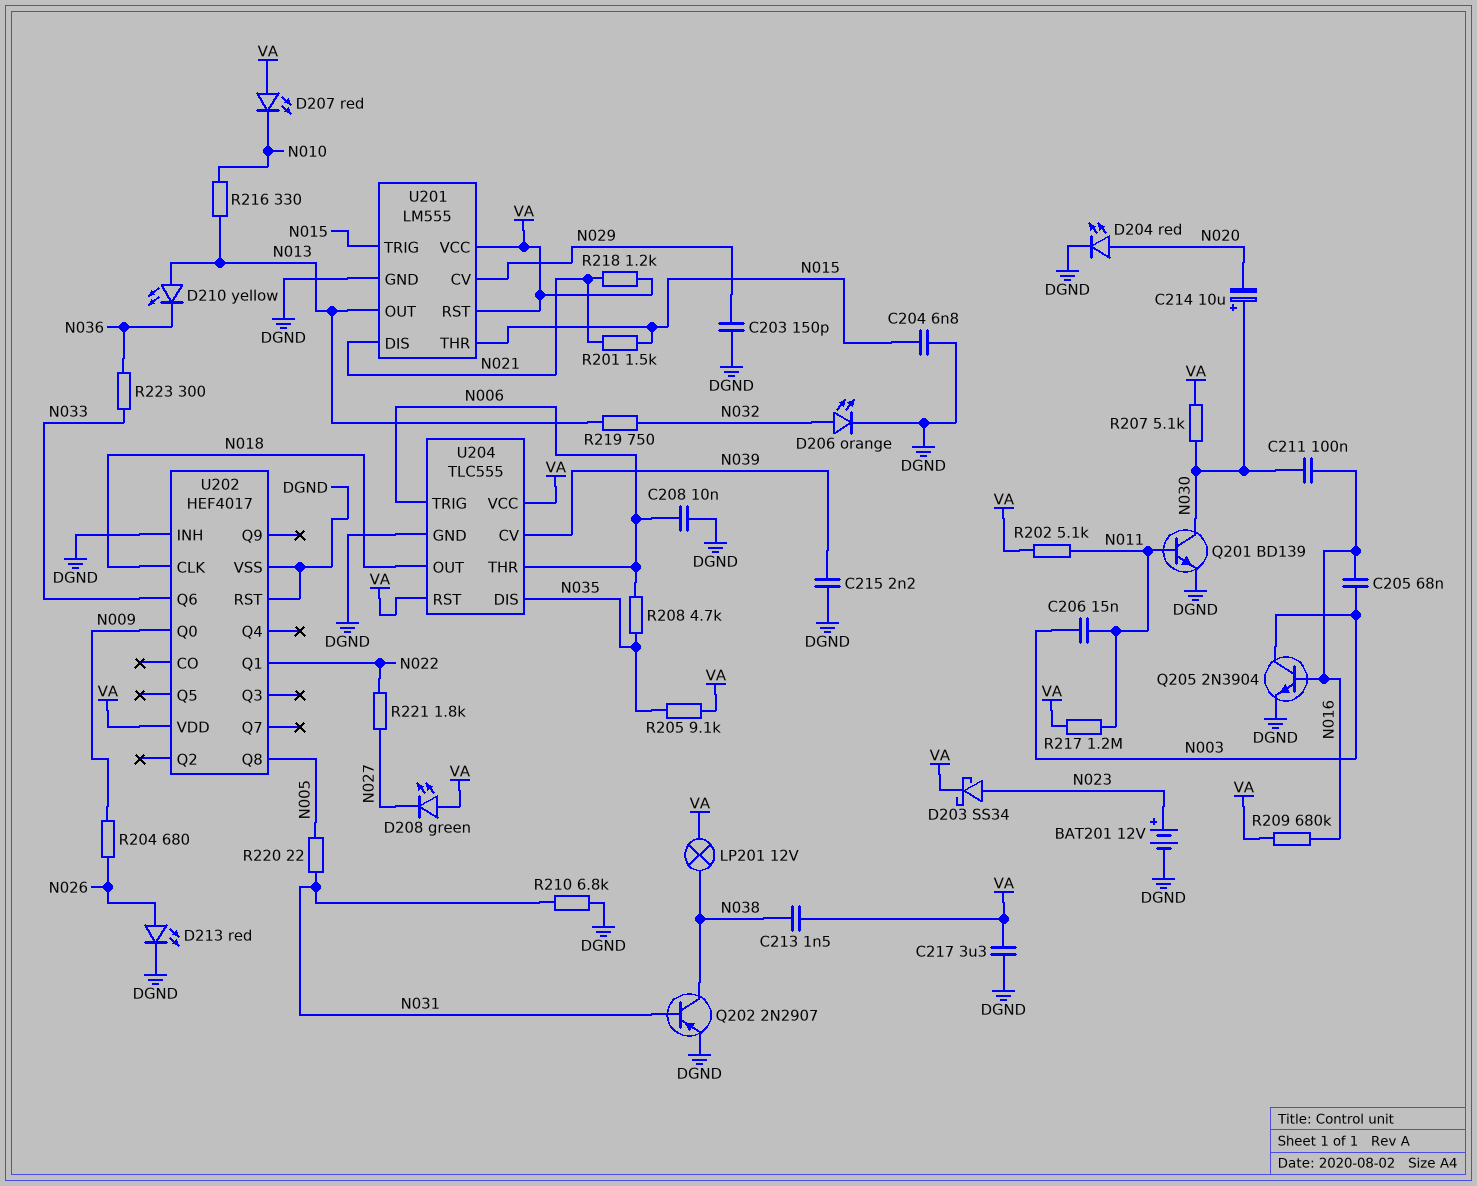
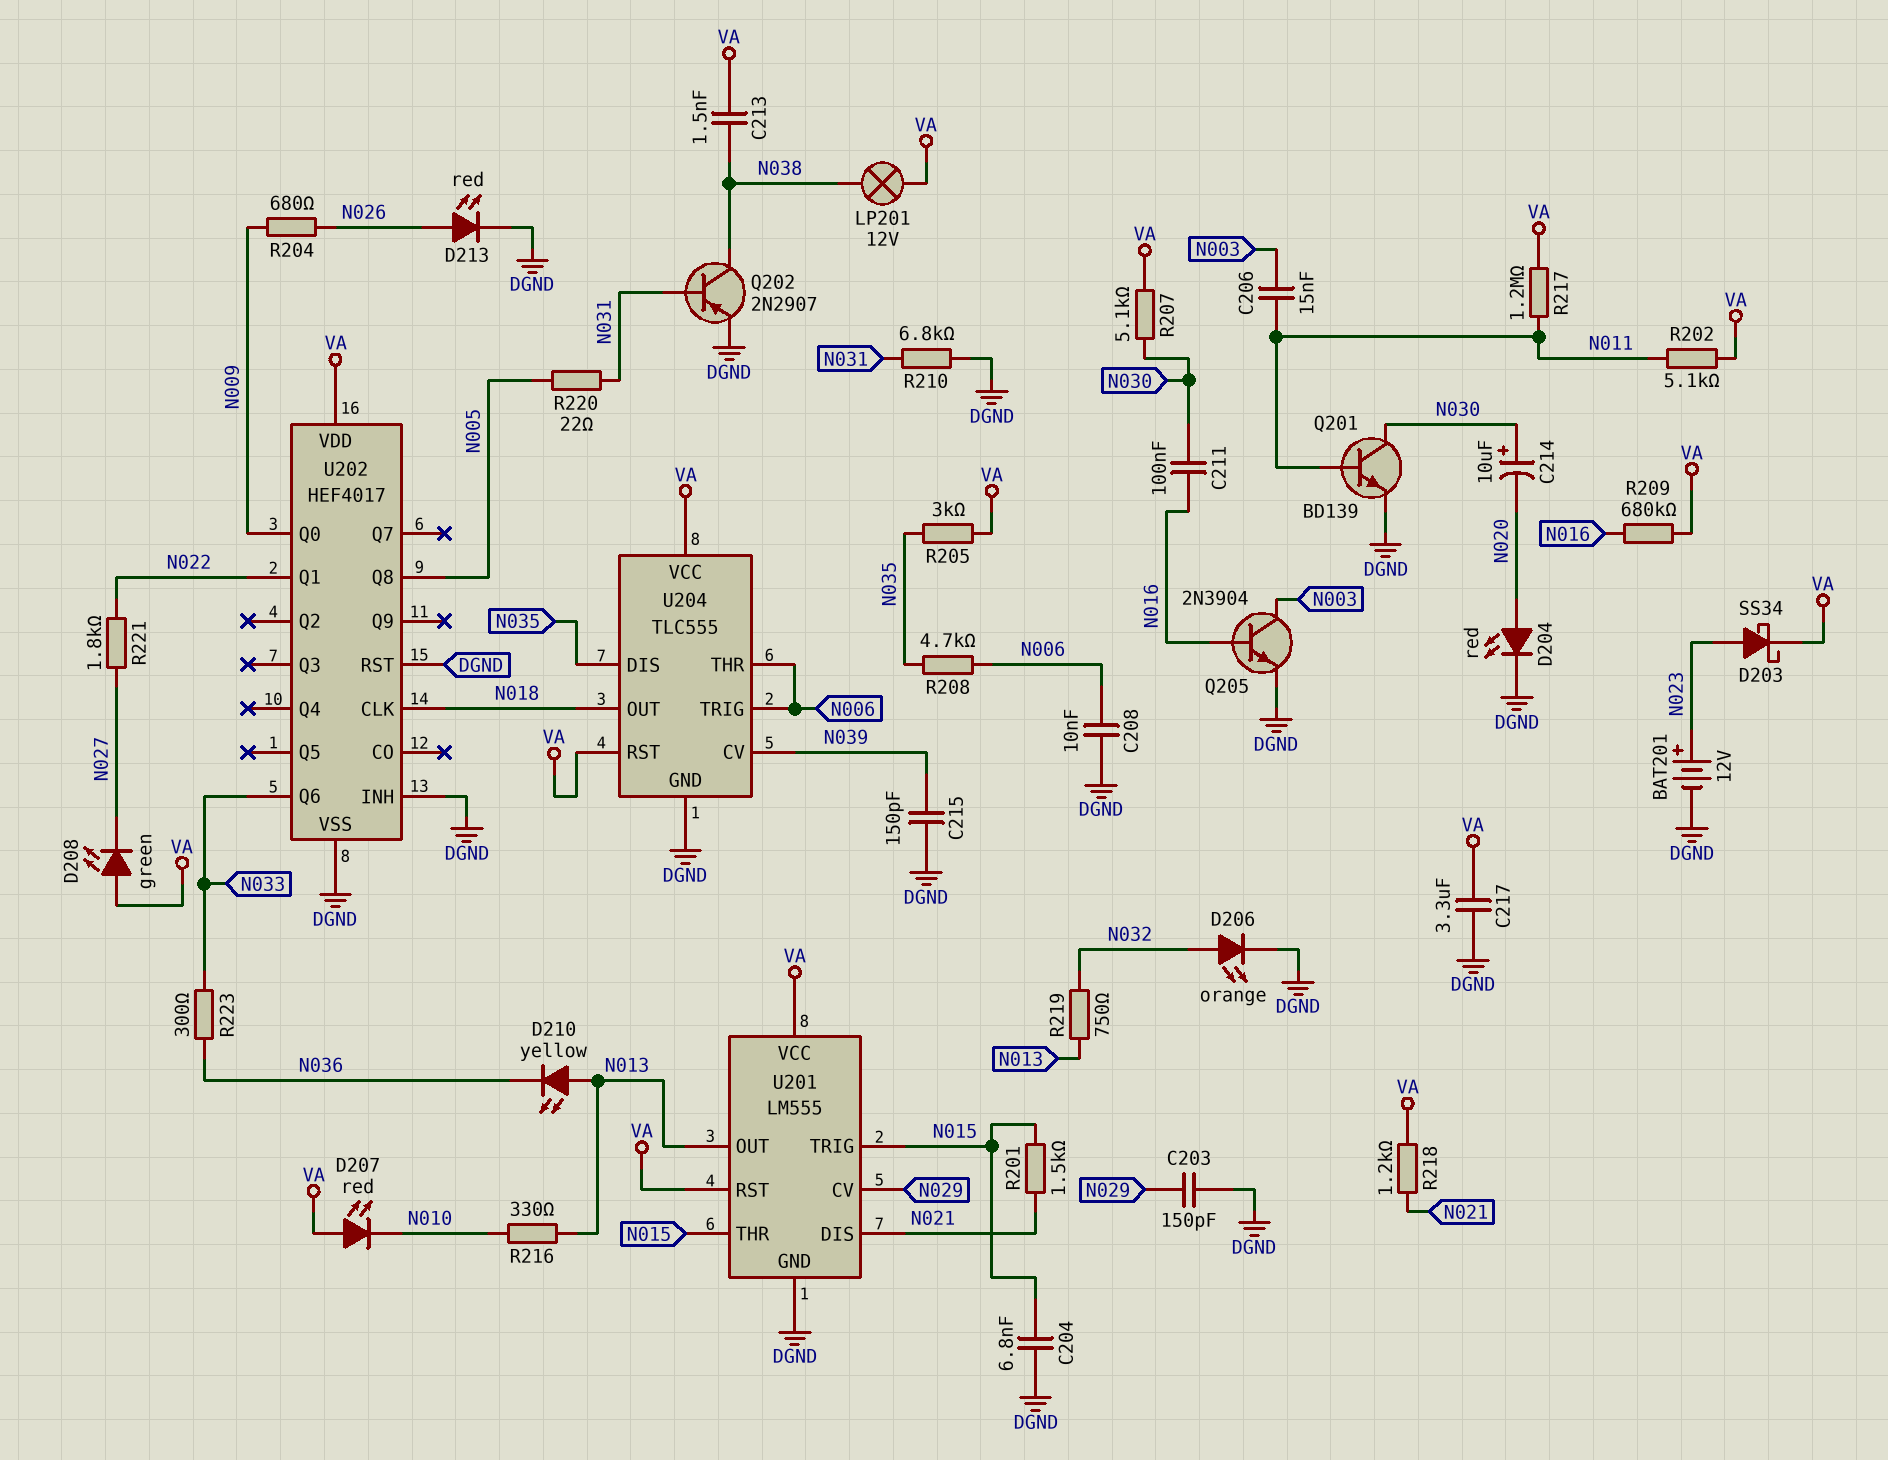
C205: 68nF (N003, N016) -> none
C215: 2.2nF (DGND, N039) -> 150pF (DGND, N039)
R205: 9.1k (N035, VA) -> 3k (N035, VA)

